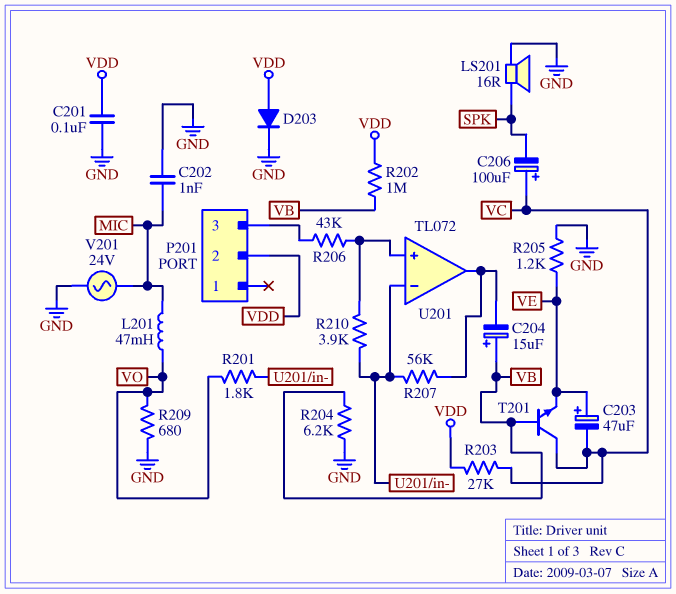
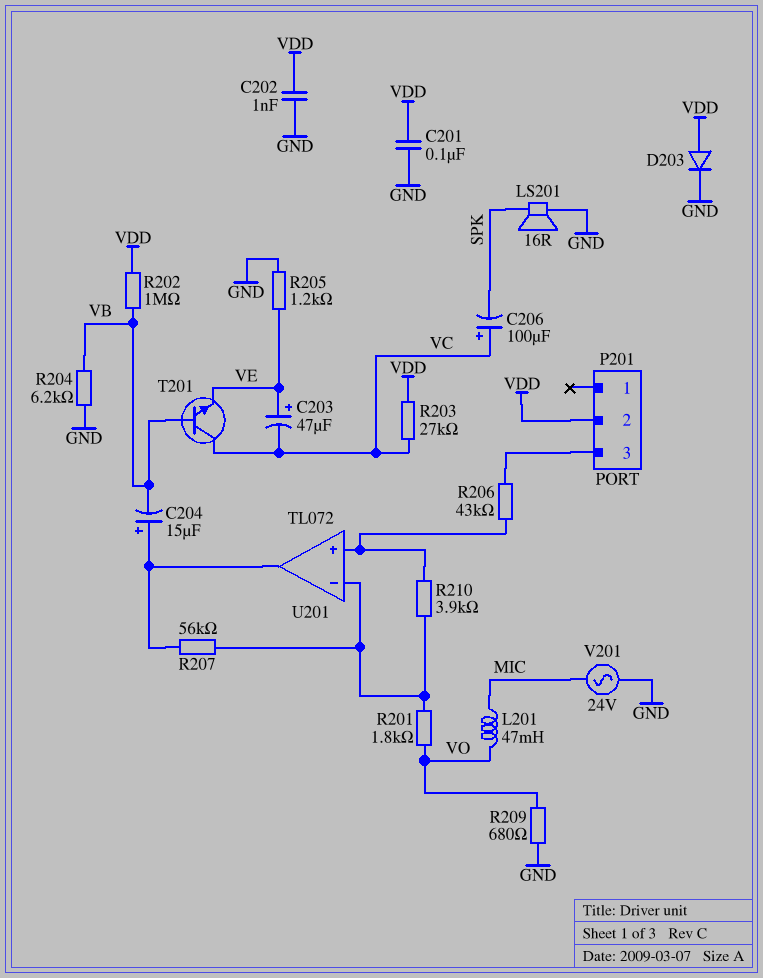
C202: 1nF (GND, MIC) -> 1nF (GND, VDD)
C204: 15uF (plus VB, minus U201/out) -> 15uF (plus U201/out, minus VB)

